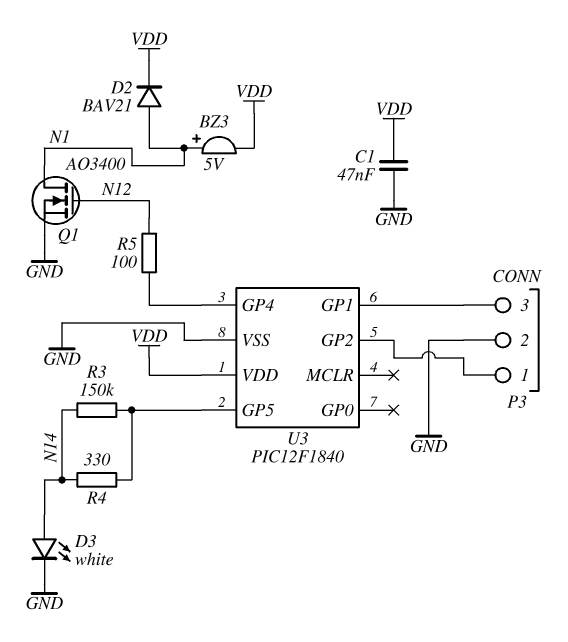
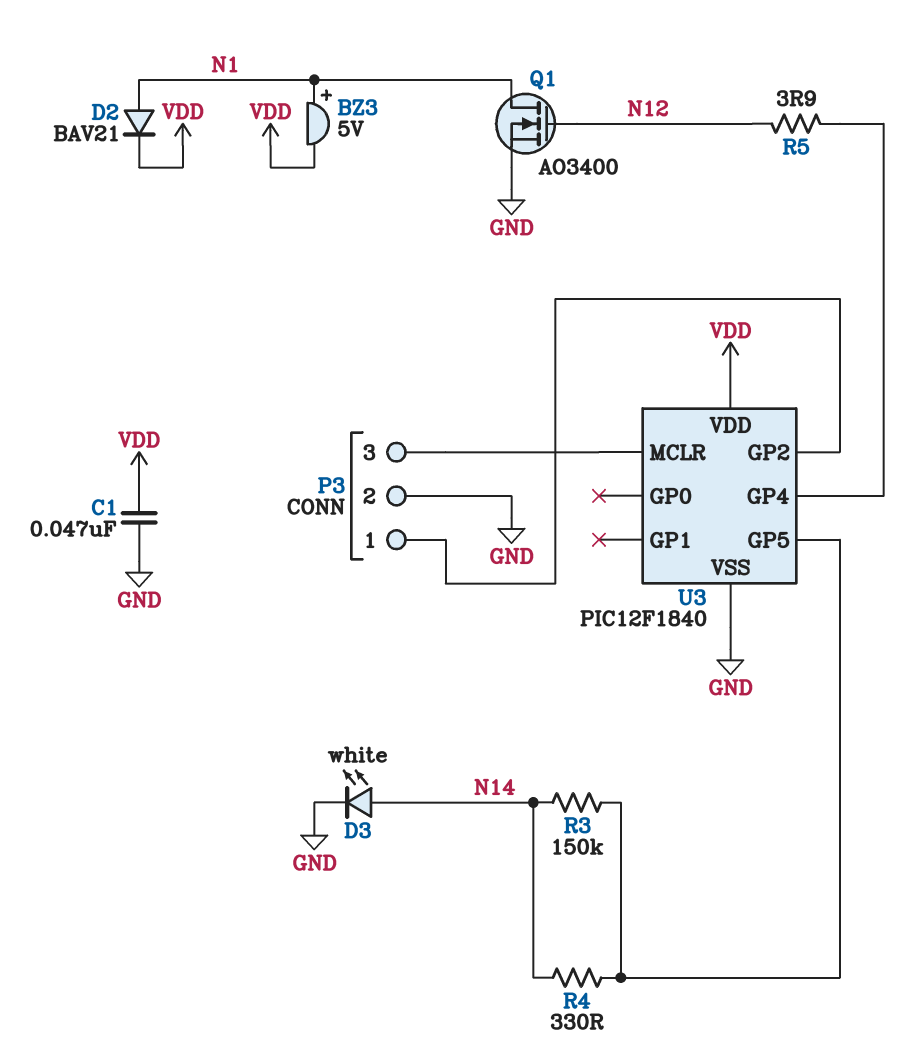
R5: 100 (N12, U3/GP4) -> 3.9 (N12, U3/GP4)
U3 pin GP1: P3/3 -> none
U3 pin MCLR: none -> P3/3

